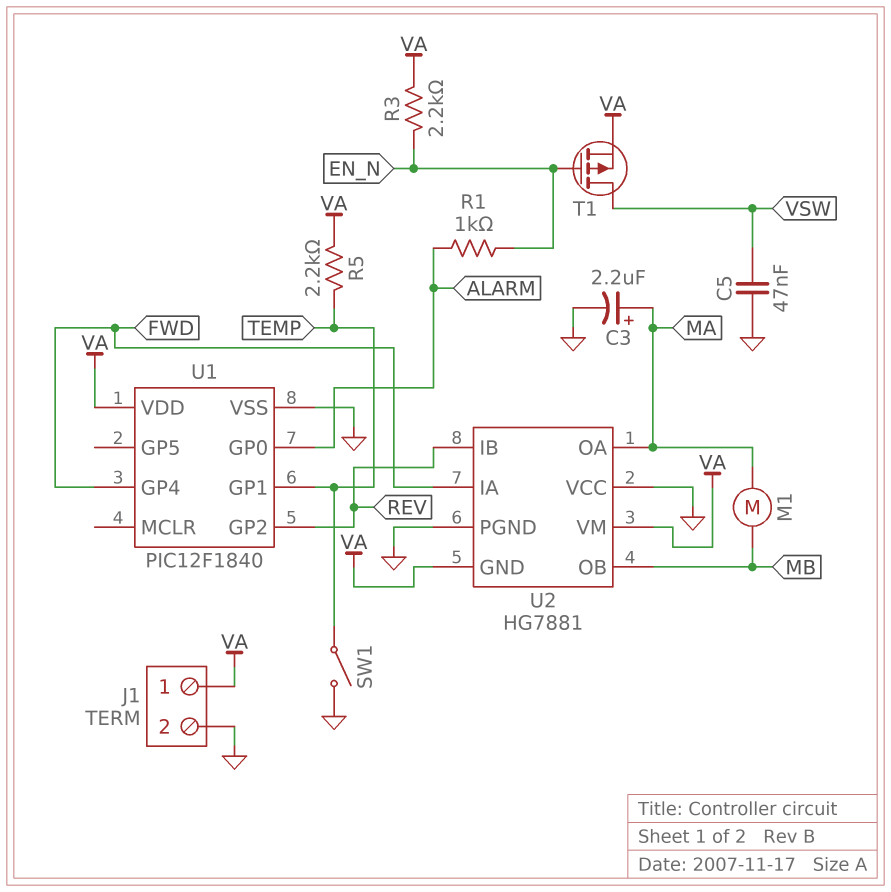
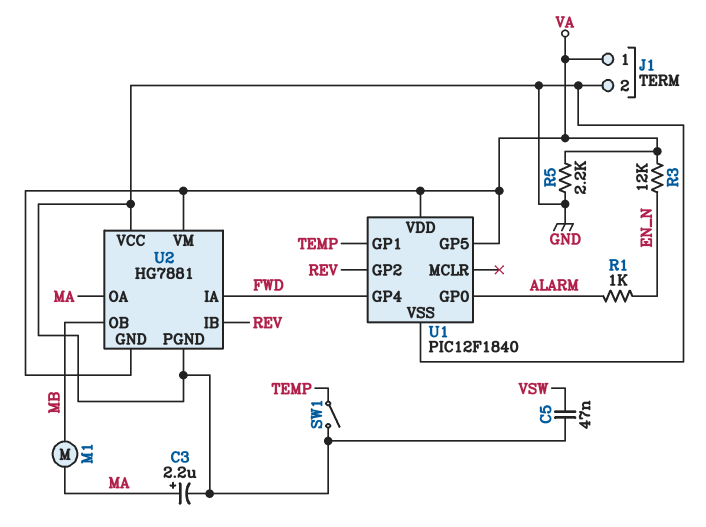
R3: 2.2k (EN_N, VA) -> 12k (EN_N, VA)
R5: 2.2k (TEMP, VA) -> 2.2k (GND, VA)
T1: PMOS (G EN_N, D VSW, S VA) -> none
U1 pin GP5: none -> VA

